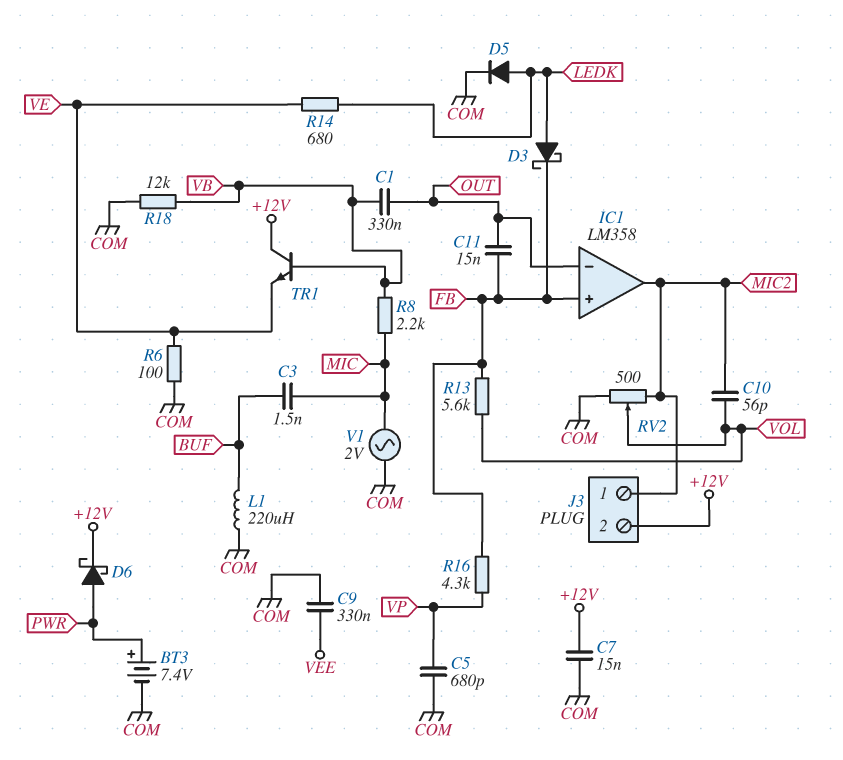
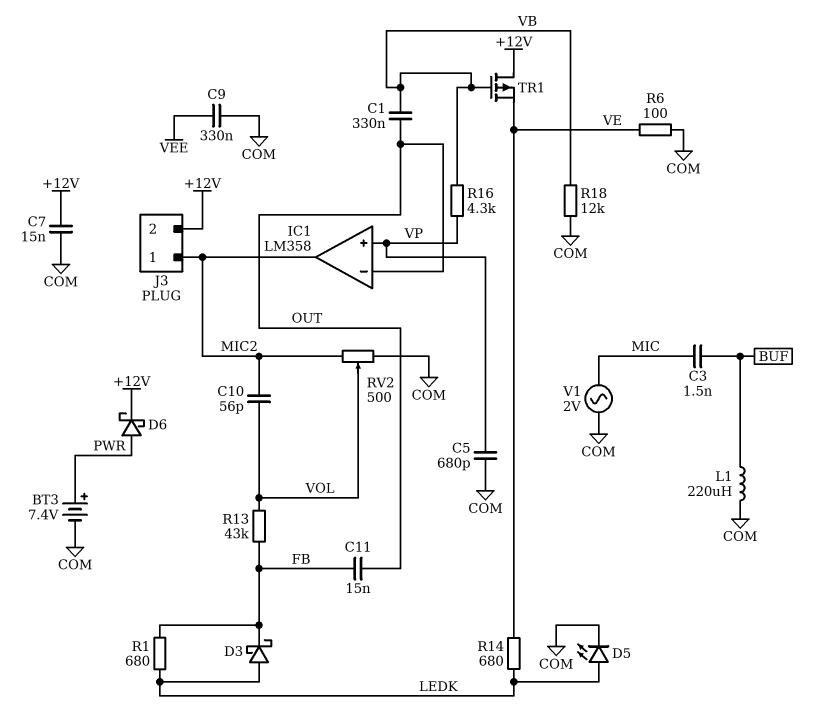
D5: diode (A LEDK, K COM) -> LED (A LEDK, K COM)
IC1 pin in+: FB -> VP
R1: none -> 680 (FB, LEDK)
R8: 2.2k (MIC, VB) -> none
R13: 5.6k (FB, VOL) -> 43k (FB, VOL)
R16: 4.3k (FB, VP) -> 4.3k (VB, VP)
TR1: NPN (B VB, C +12V, E VE) -> PMOS (G VB, D +12V, S VE)

